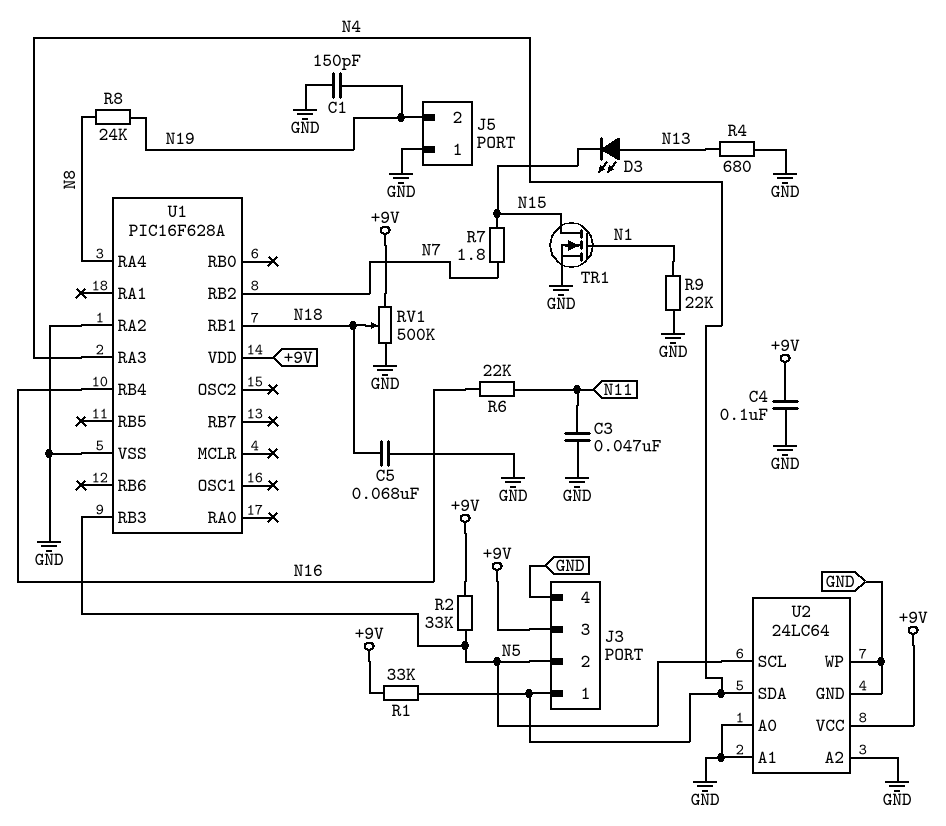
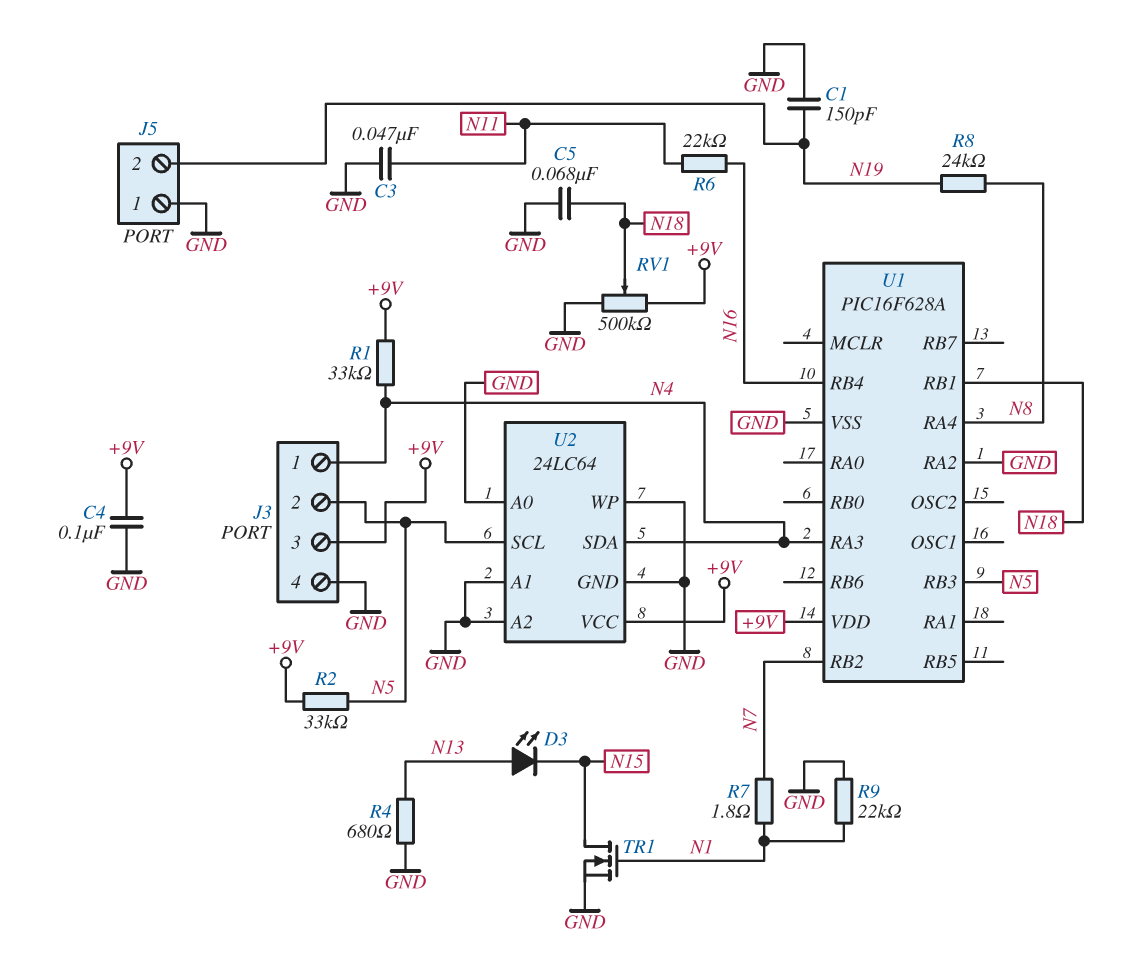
R7: 1.8 (N7, N15) -> 1.8 (N1, N7)

